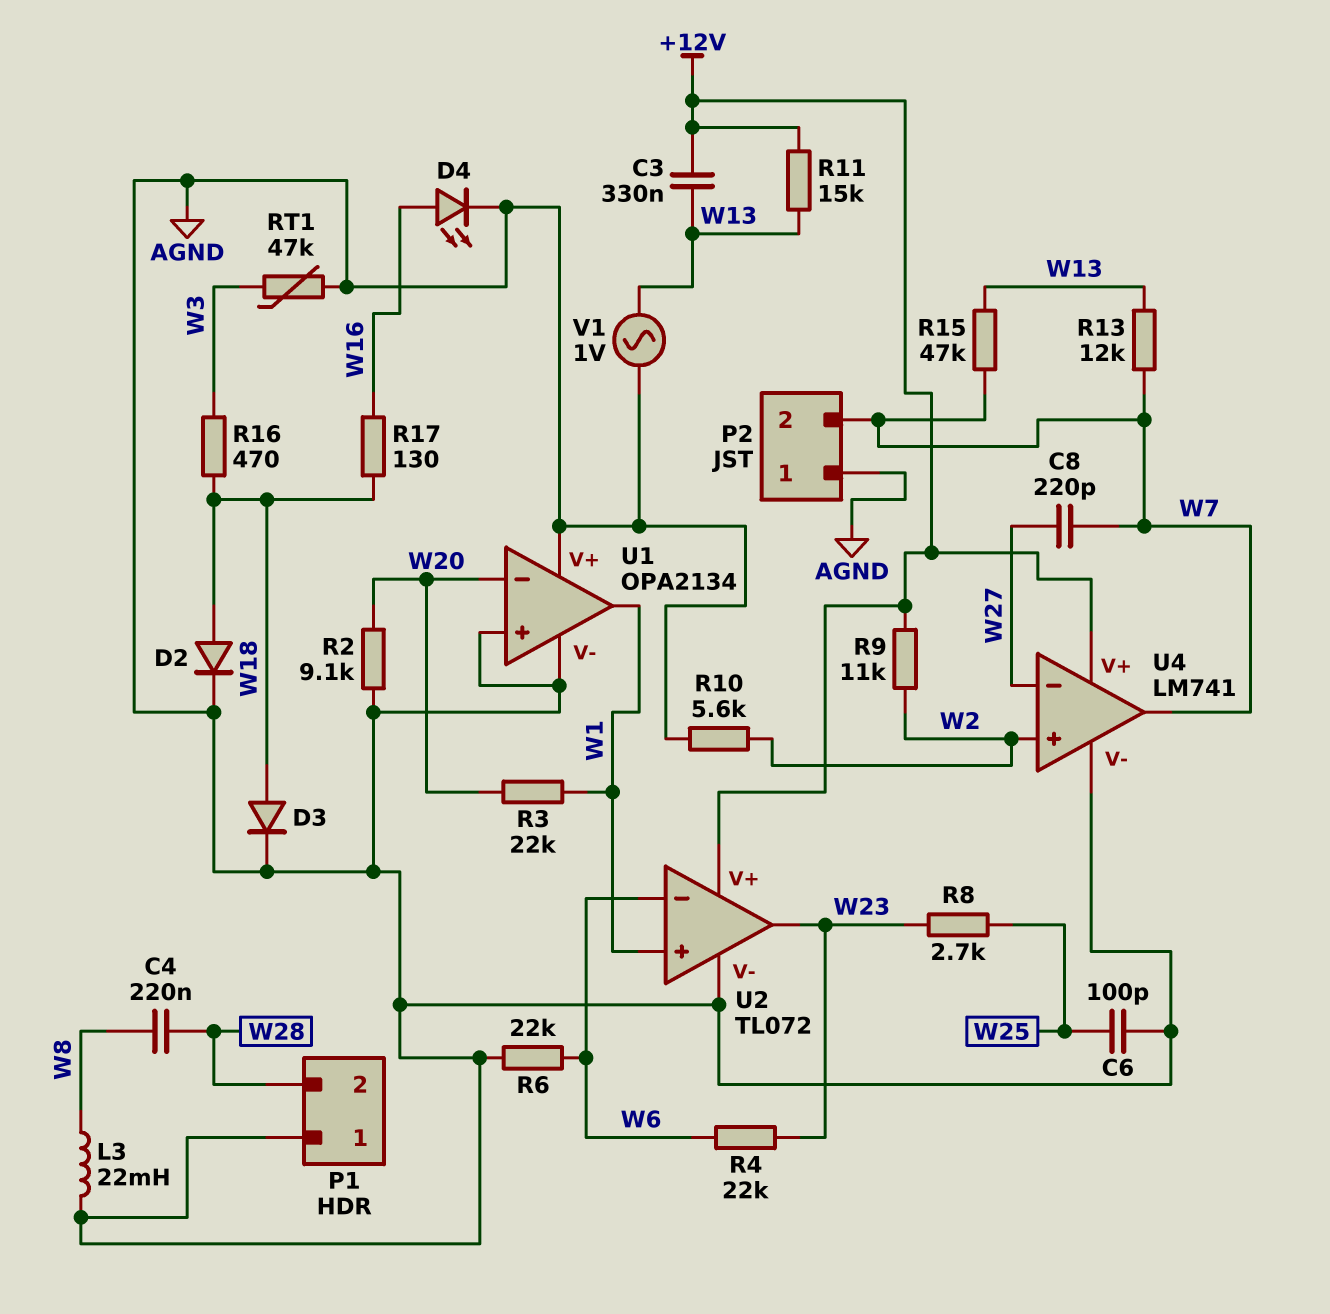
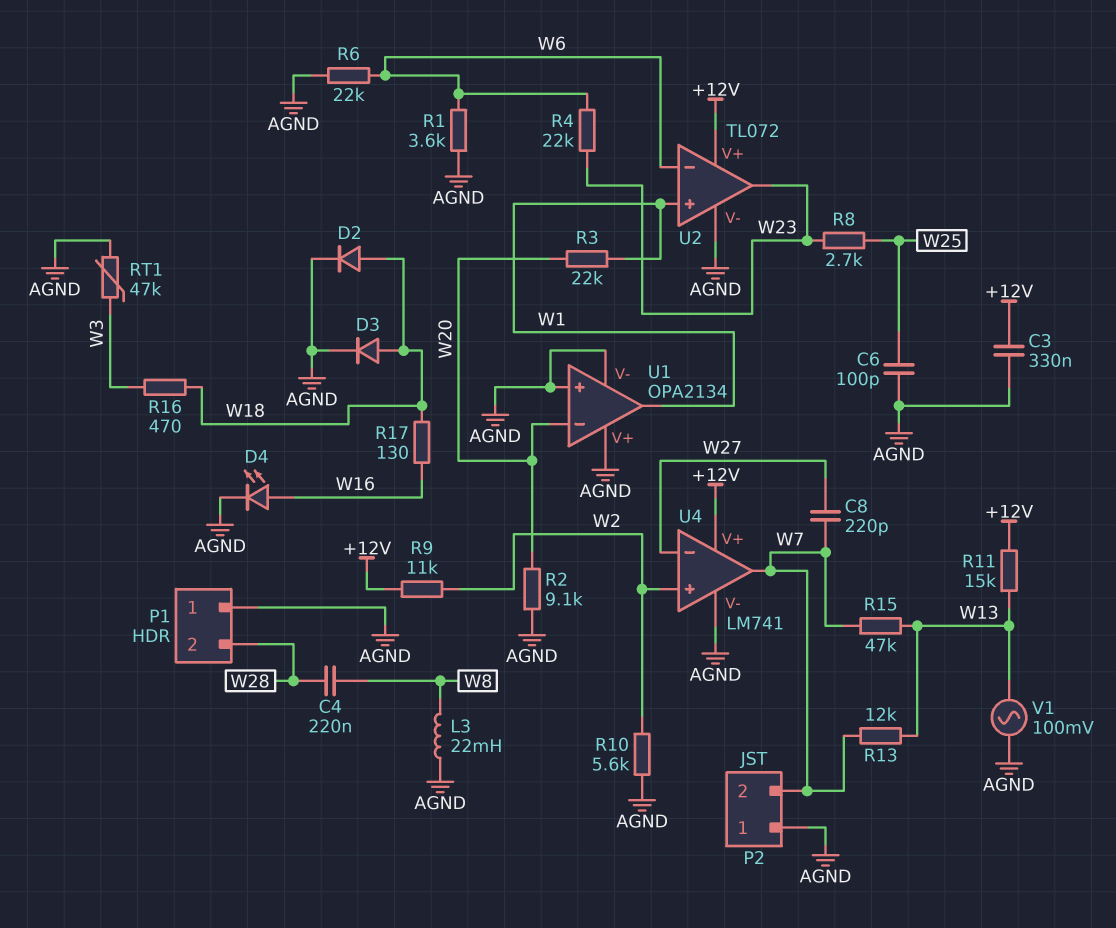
C3: 330nF (+12V, W13) -> 330nF (+12V, AGND)
R1: none -> 3.6k (AGND, W6)
V1: AC 1V (AGND, W13) -> AC 100mV (AGND, W13)

